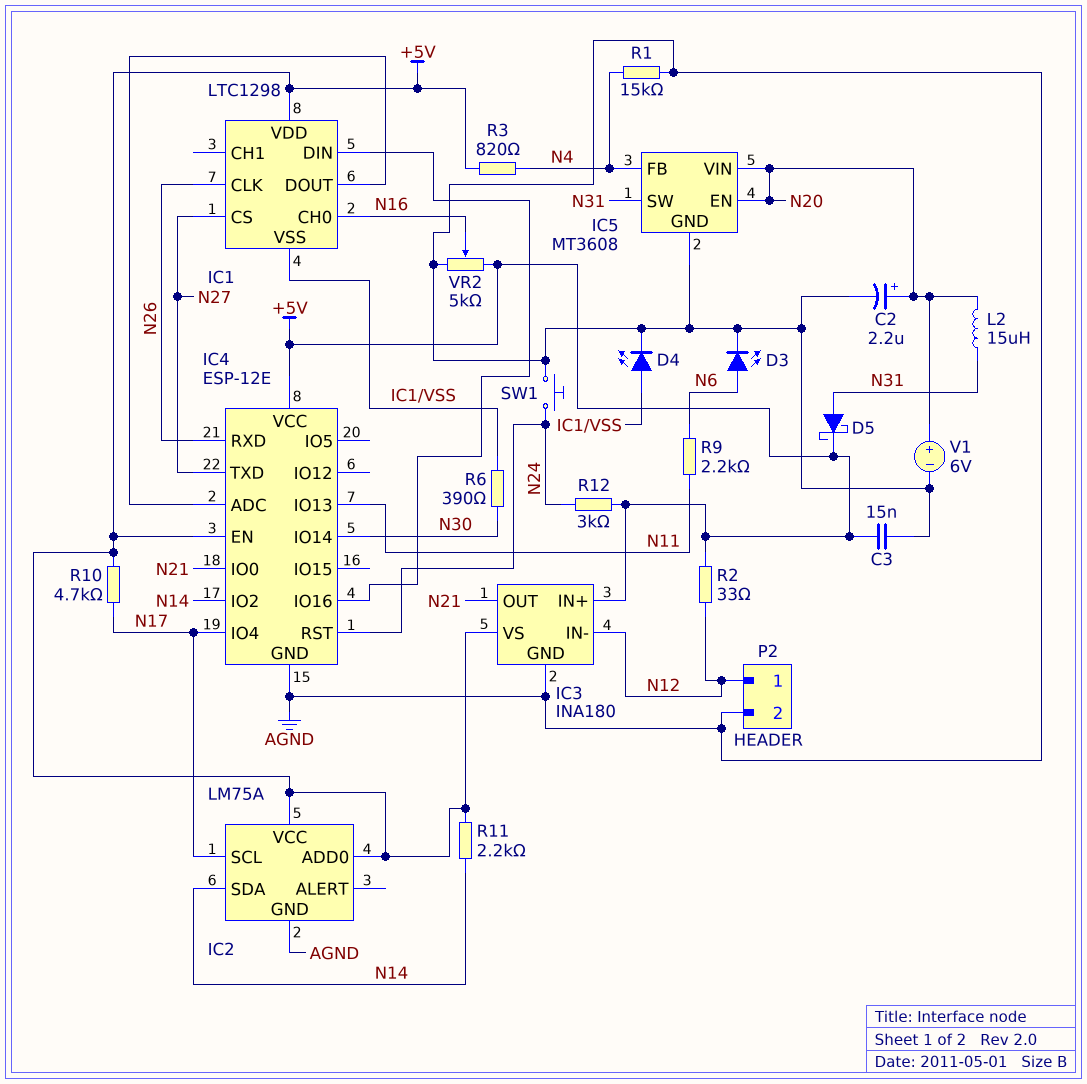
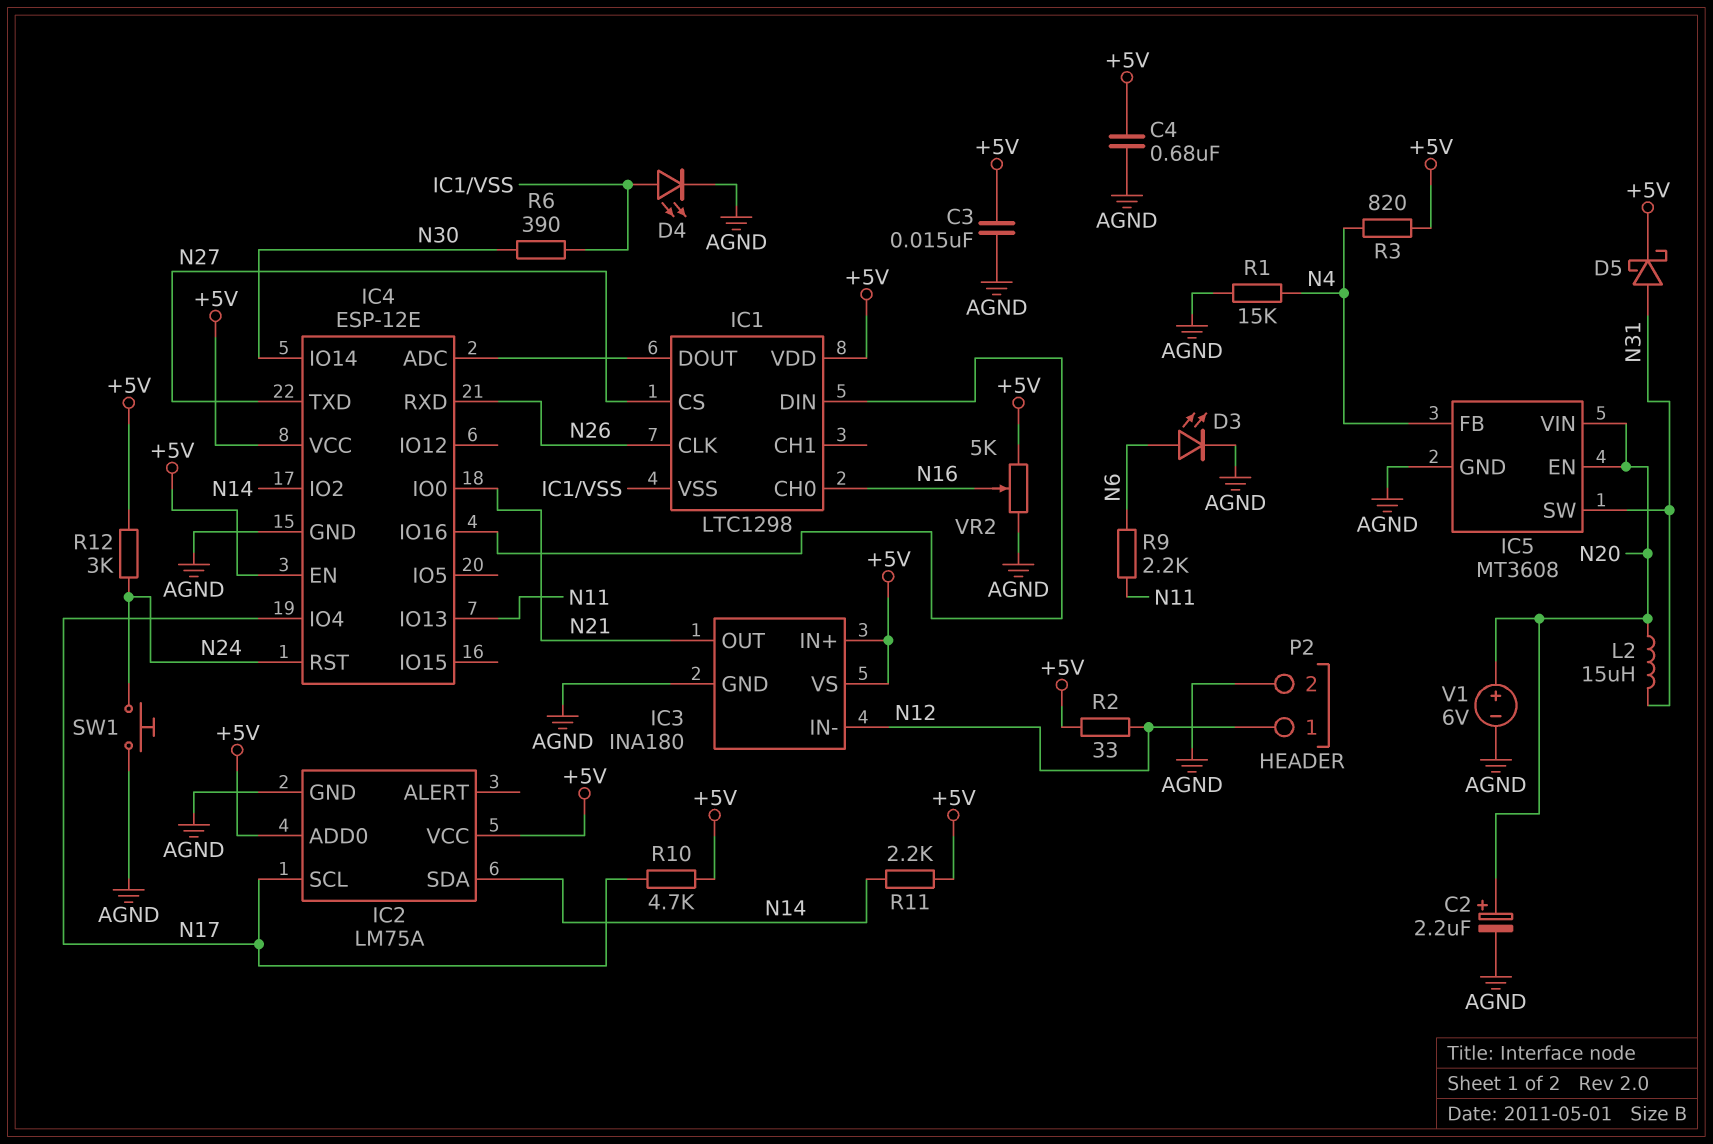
C4: none -> 680nF (+5V, AGND)

